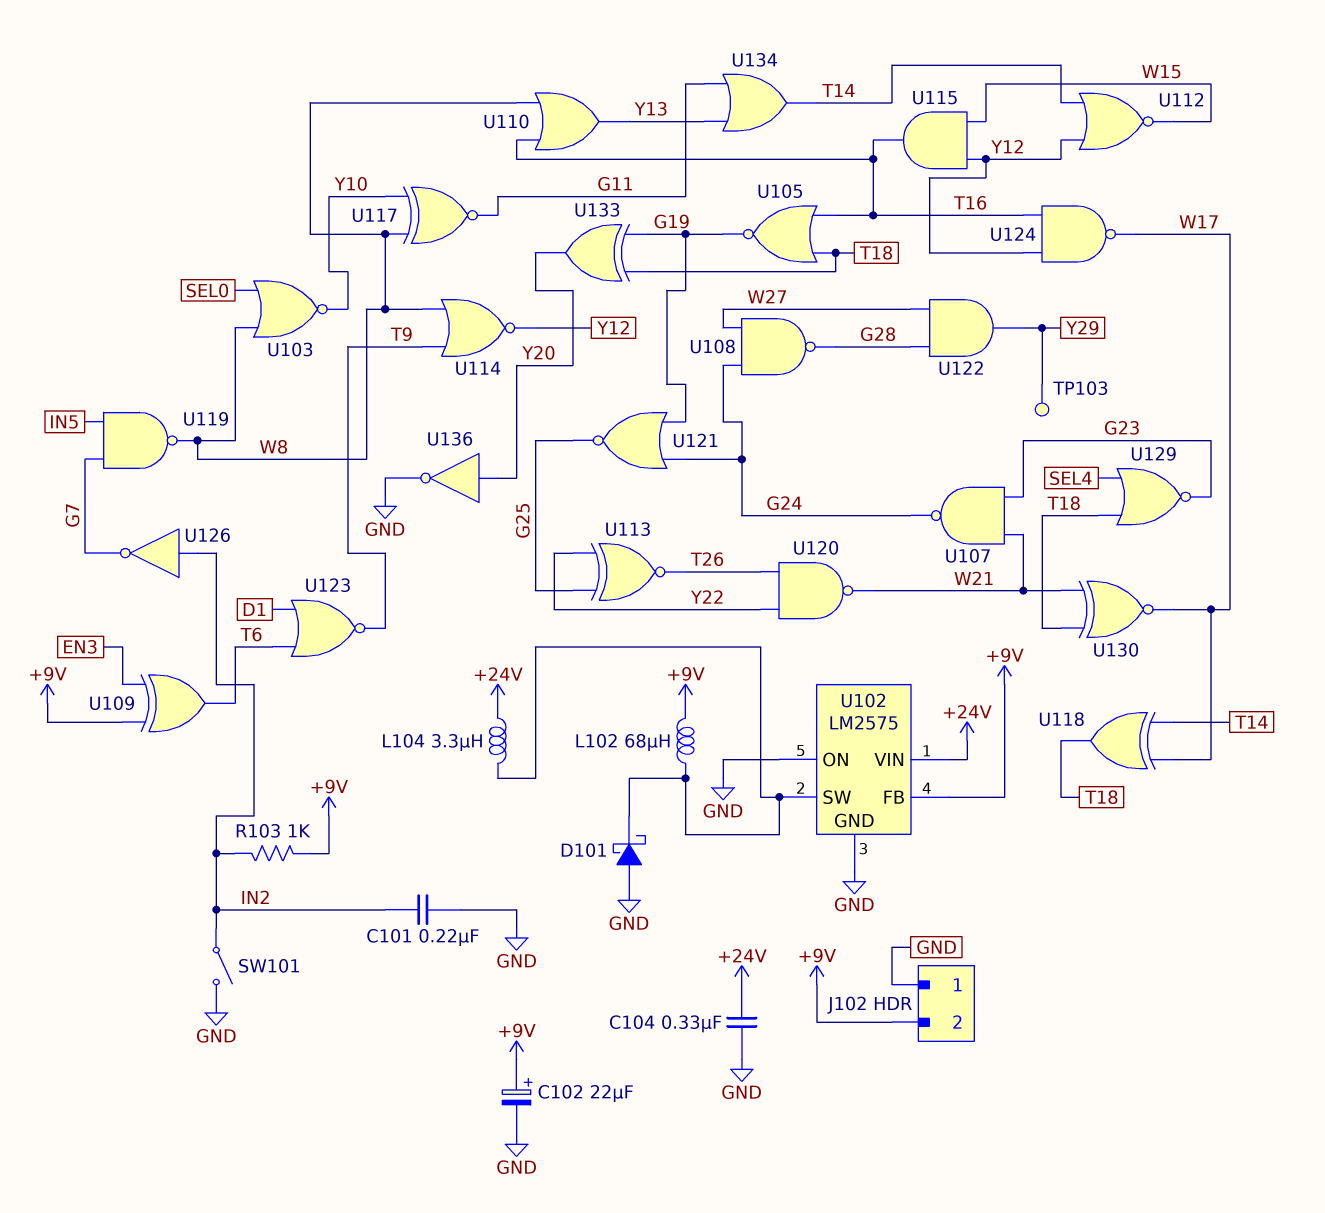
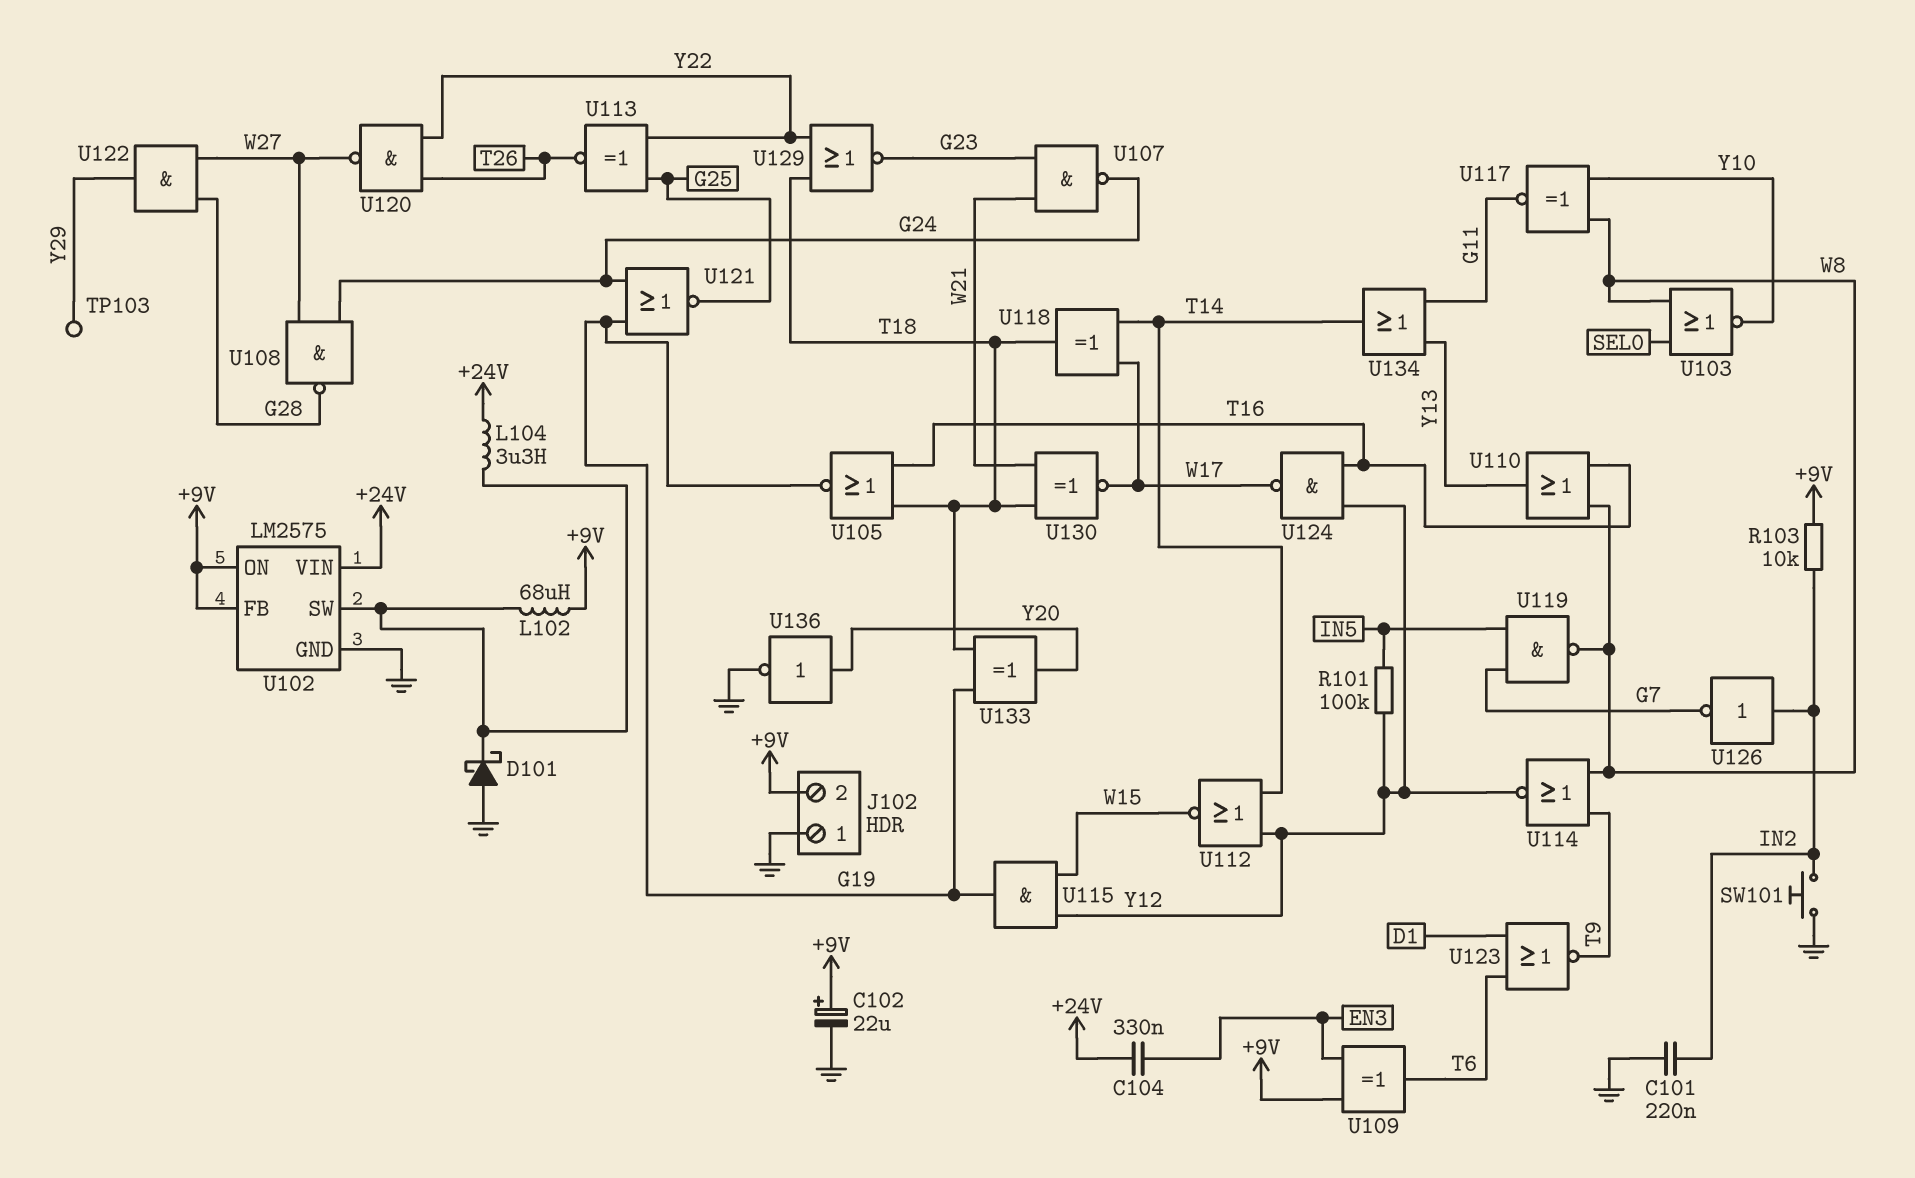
C104: 330nF (+24V, GND) -> 330nF (+24V, EN3)
R101: none -> 100k (IN5, Y12)
R103: 1k (+9V, IN2) -> 10k (+9V, IN2)
SW101: switch (GND, IN2) -> button (GND, IN2)
U102 pin ON: GND -> +9V
U115: AND (in W15, in Y12, out T16) -> AND (in W15, in Y12, out G19)
U120: NAND (in T26, in Y22, out W21) -> NAND (in T26, in Y22, out W27)
U129: NOR (in SEL4, in T18, out G23) -> NOR (in T18, in Y22, out G23)

